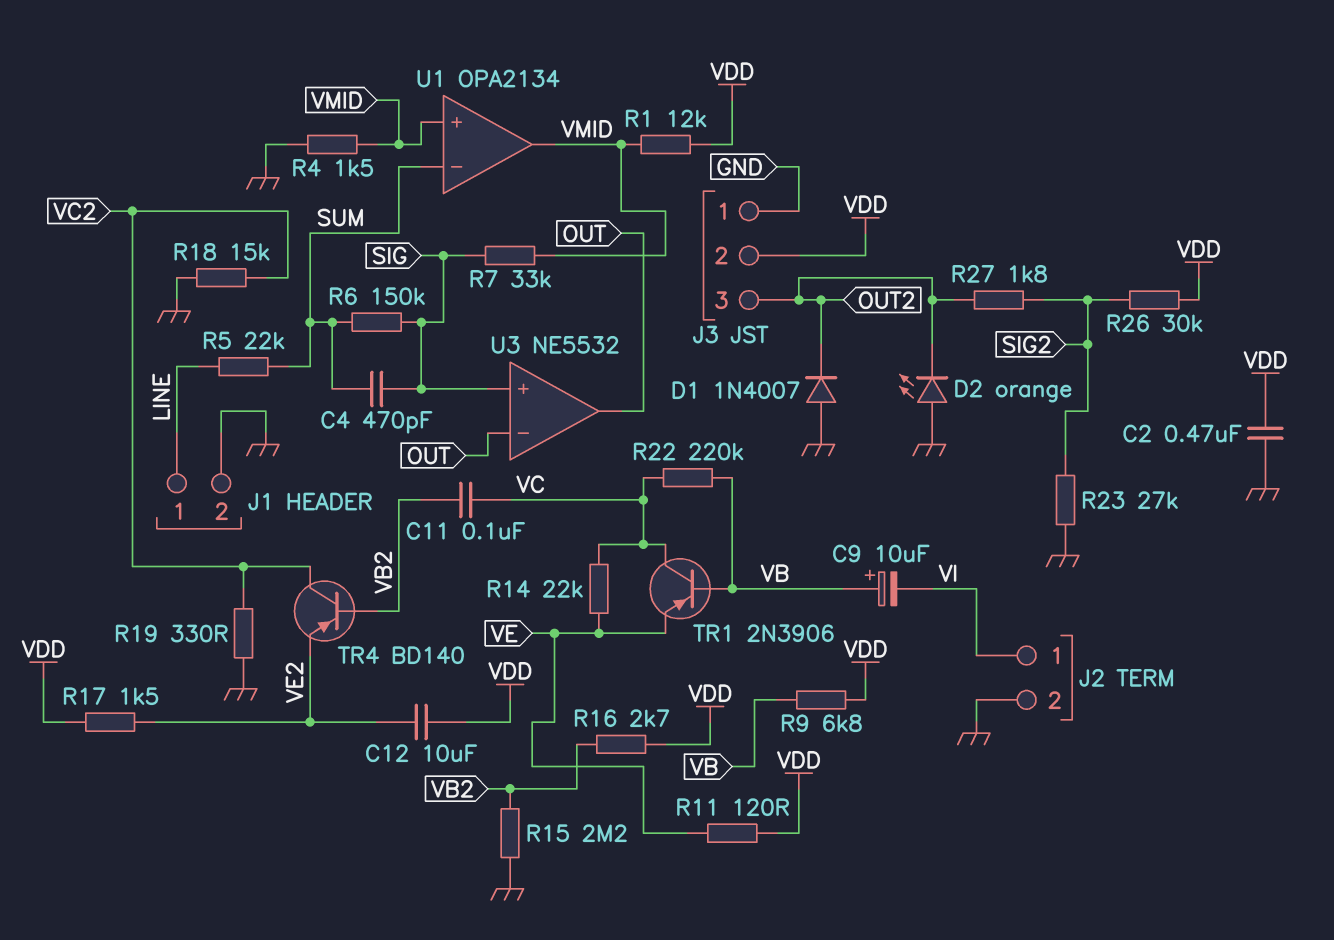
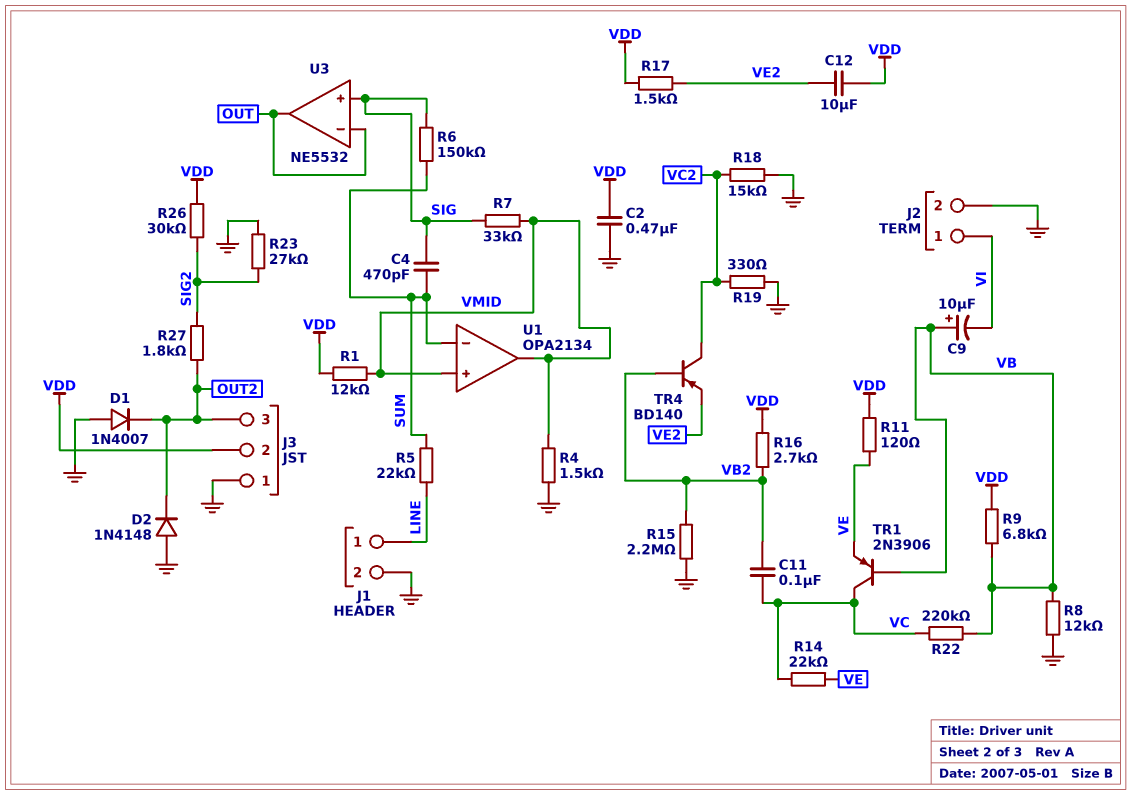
D2: LED orange (A GND, K OUT2) -> diode 1N4148 (A GND, K OUT2)
R8: none -> 12k (GND, VB)

